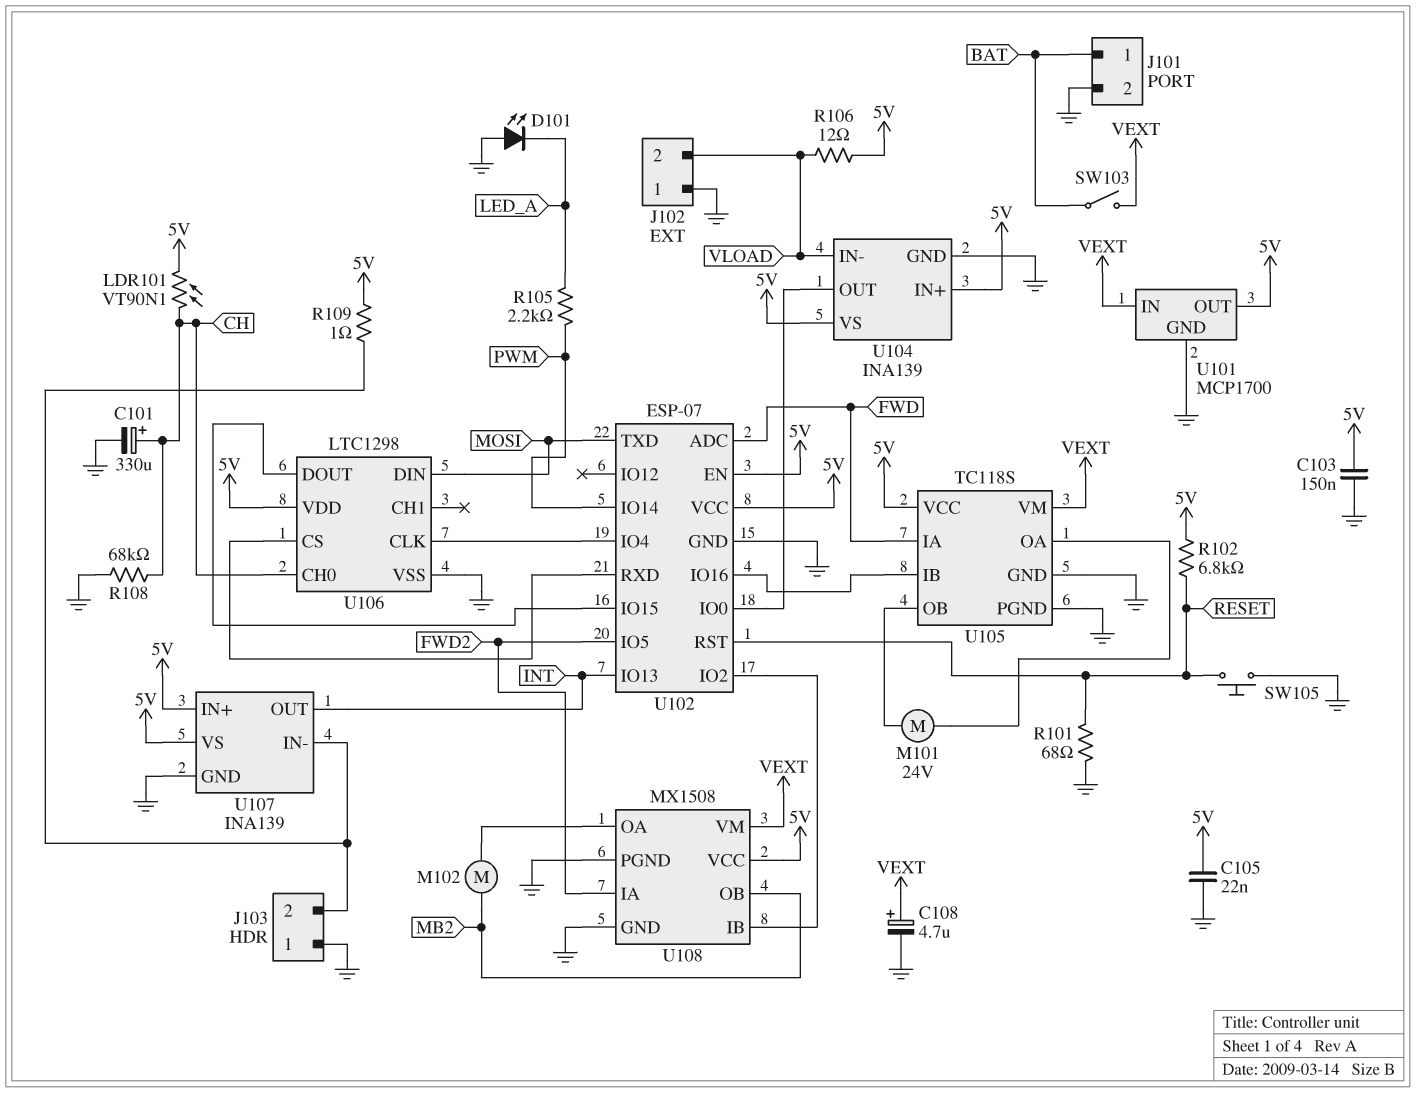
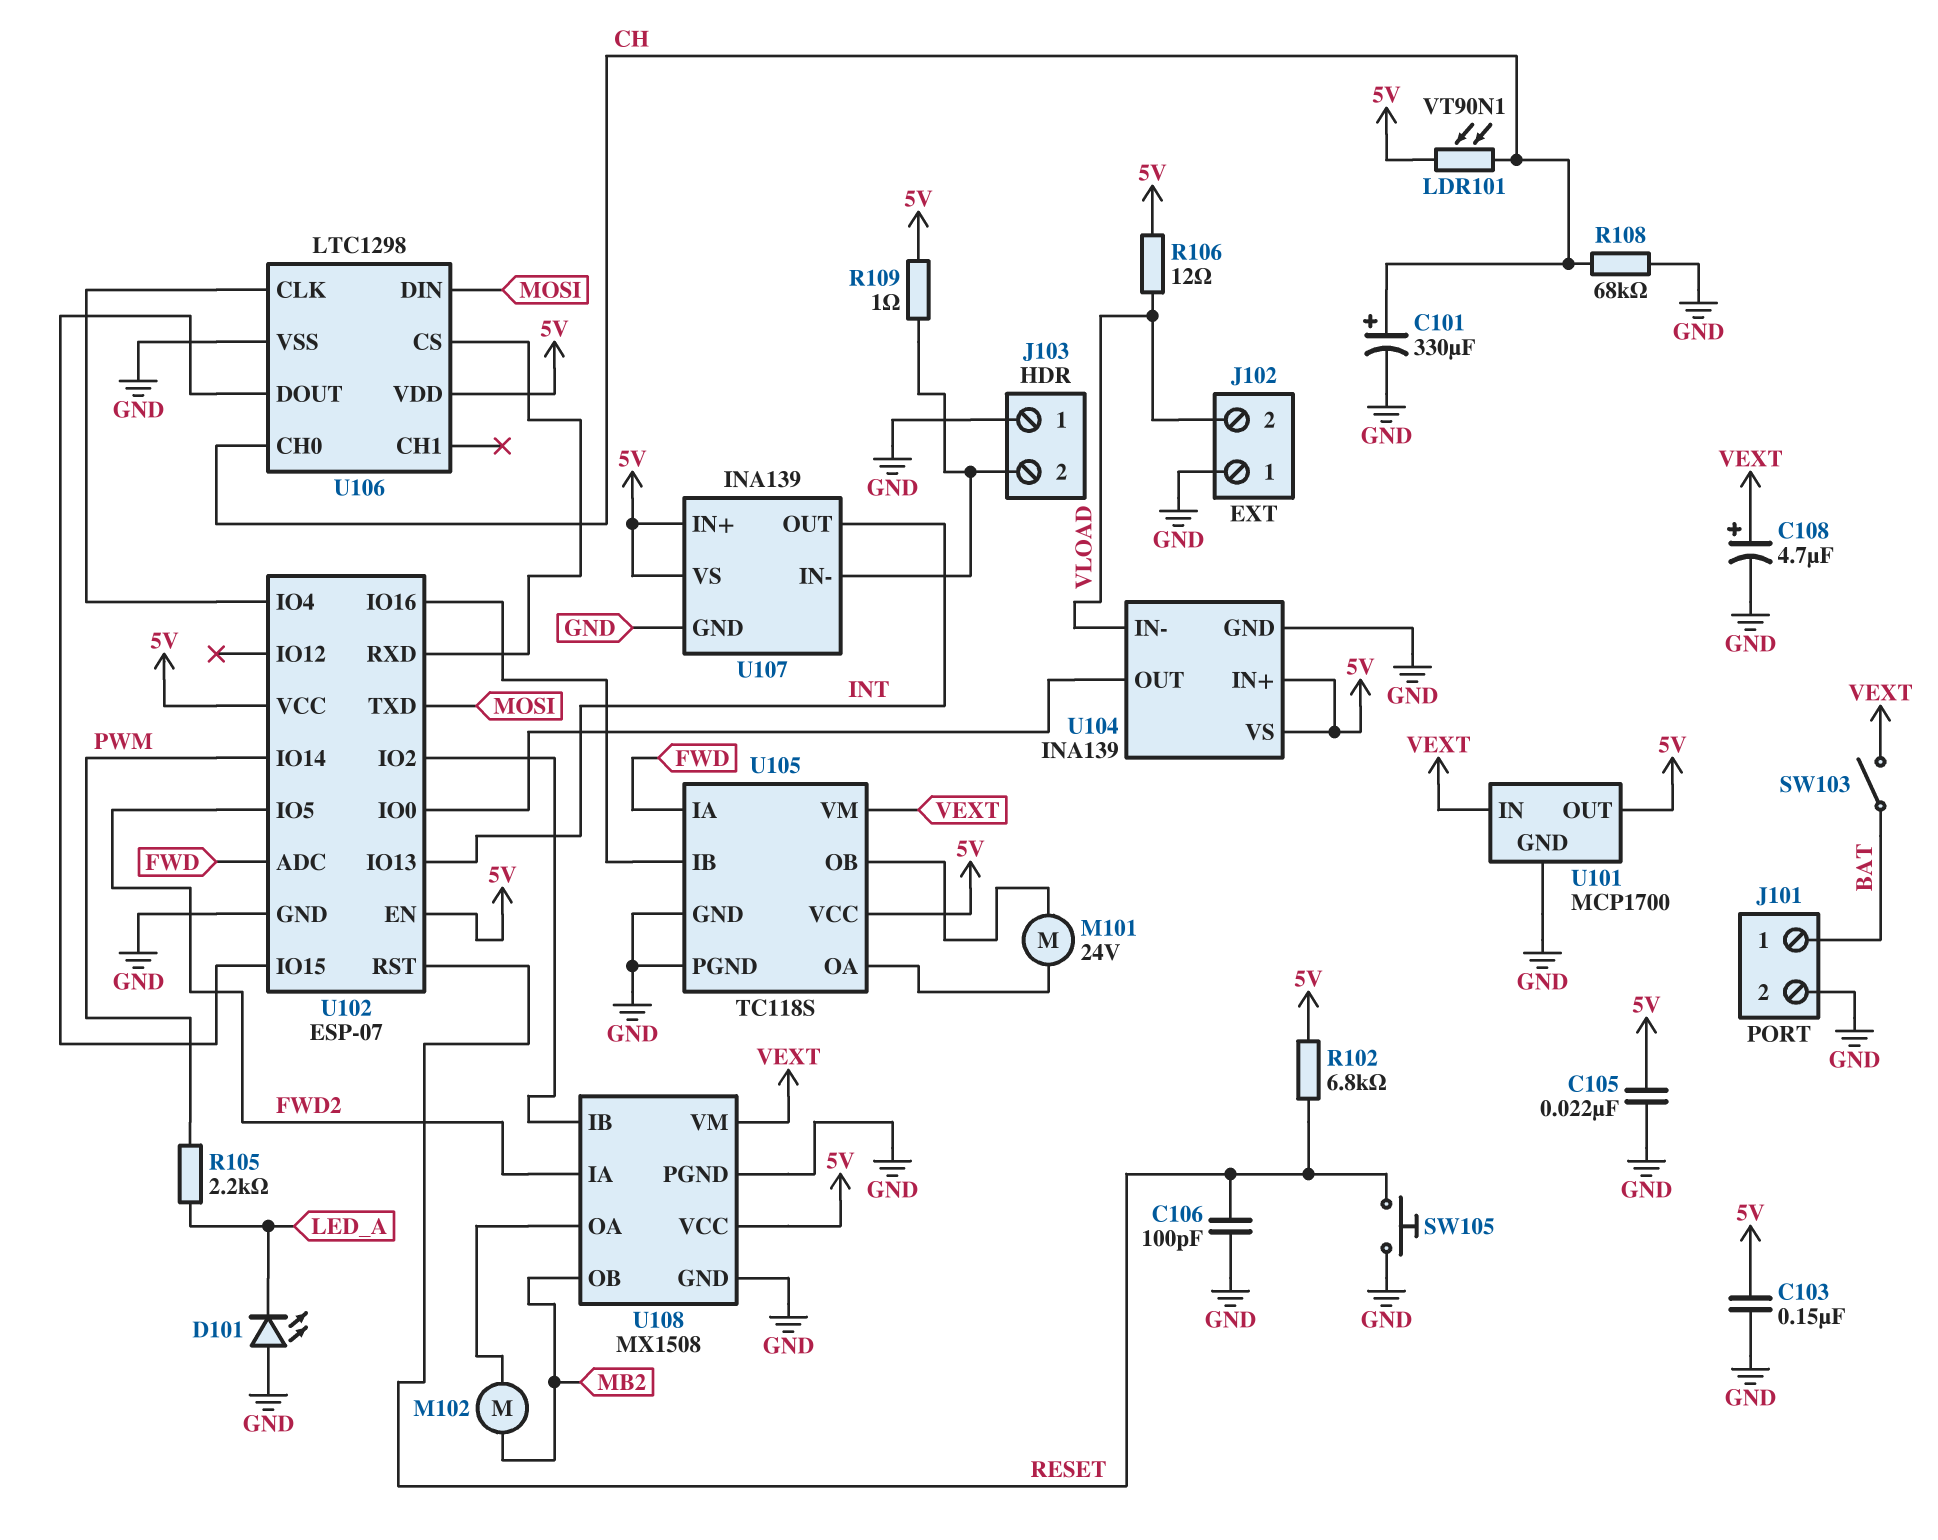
C106: none -> 100pF (GND, RESET)
R101: 68 (GND, RESET) -> none

